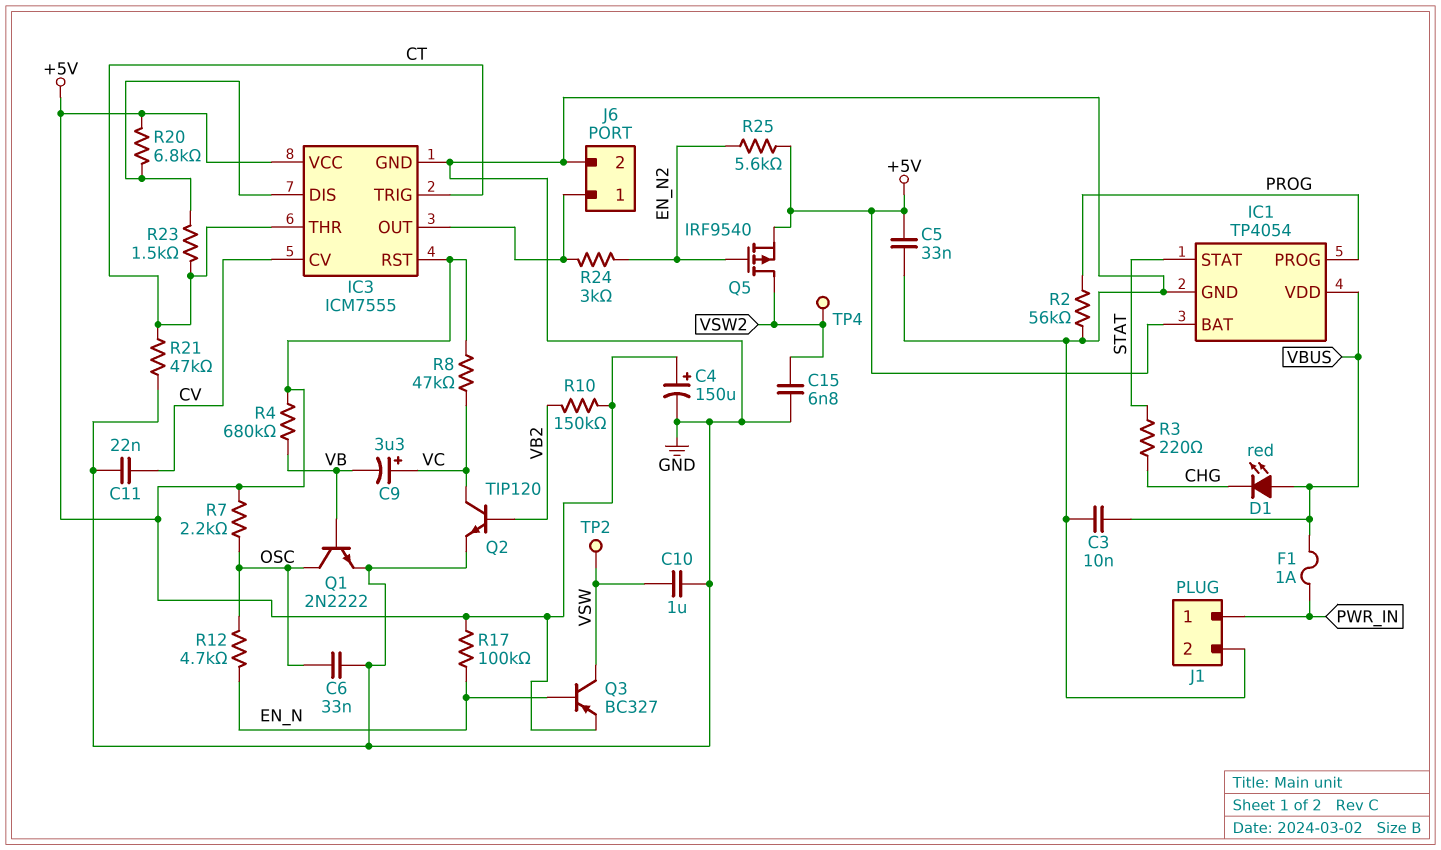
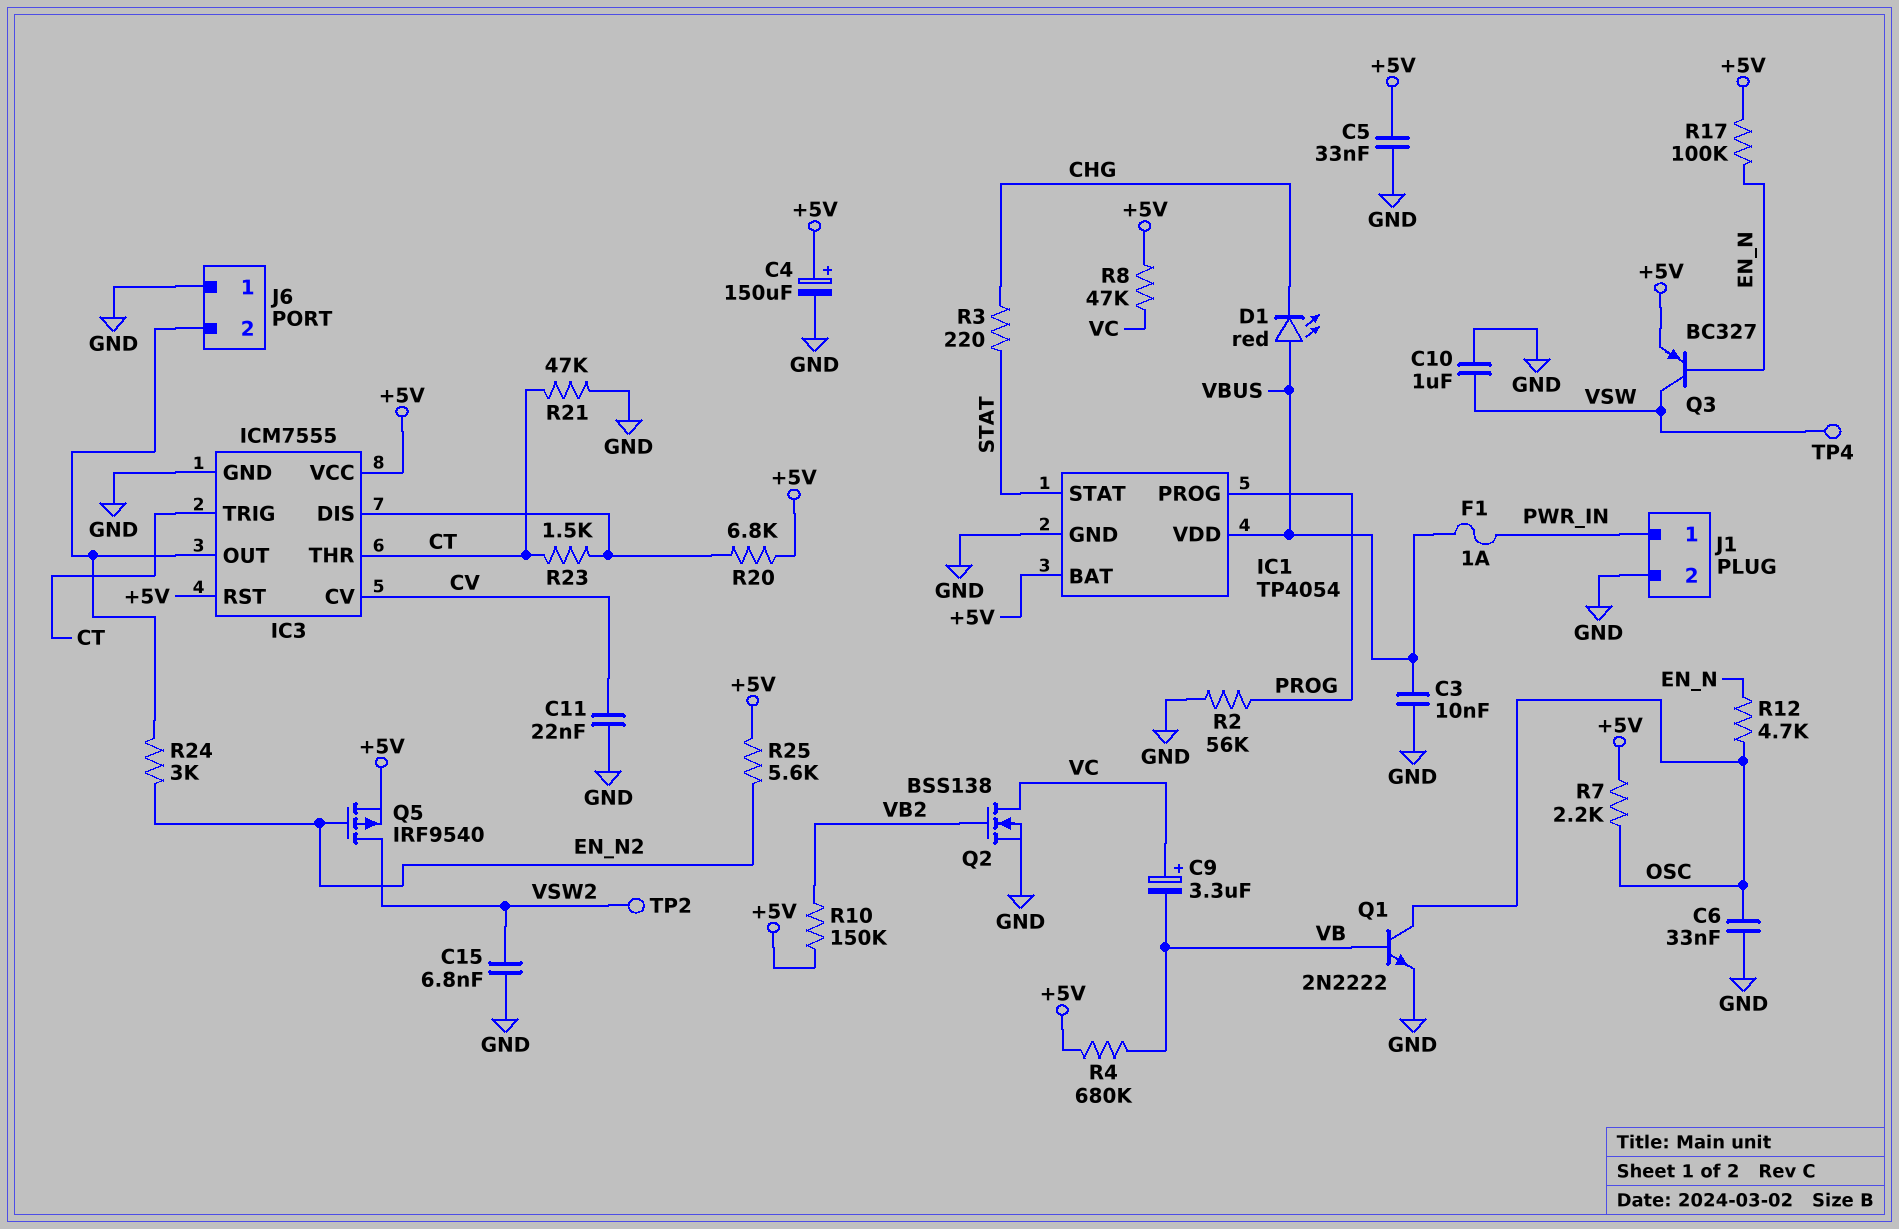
J6 pin 1: IC3/OUT -> GND
J6 pin 2: GND -> IC3/OUT
Q2: NPN TIP120 (B VB2, C VC, E GND) -> NMOS BSS138 (G VB2, D VC, S GND)
TP2: test point (VSW) -> test point (VSW2)
TP4: test point (VSW2) -> test point (VSW)

